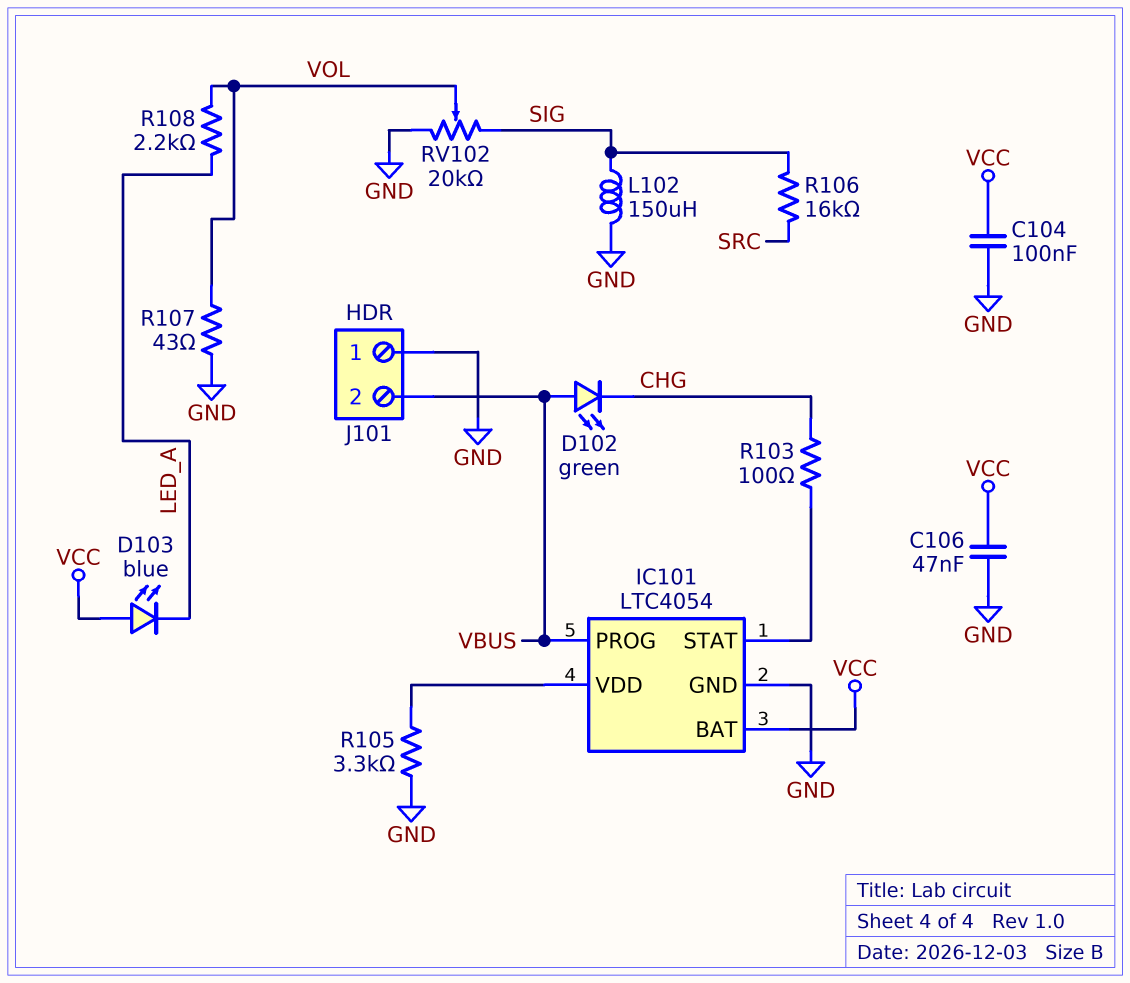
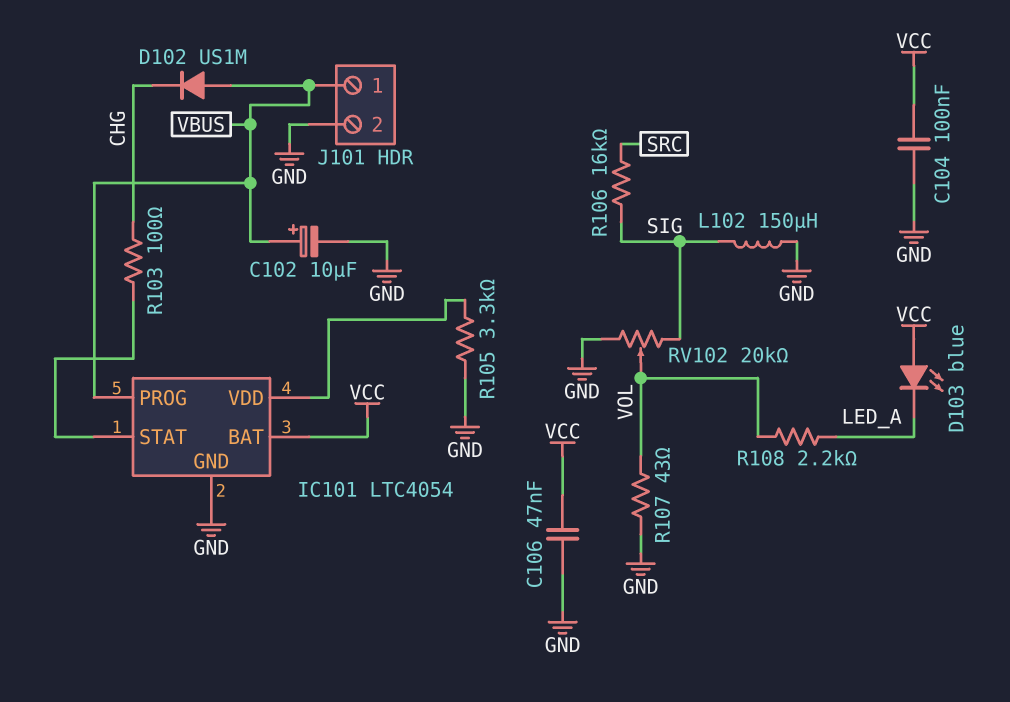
C102: none -> 10uF (plus VBUS, minus GND)
D102: LED green (A VBUS, K CHG) -> diode US1M (A VBUS, K CHG)
J101 pin 1: GND -> VBUS
J101 pin 2: VBUS -> GND

